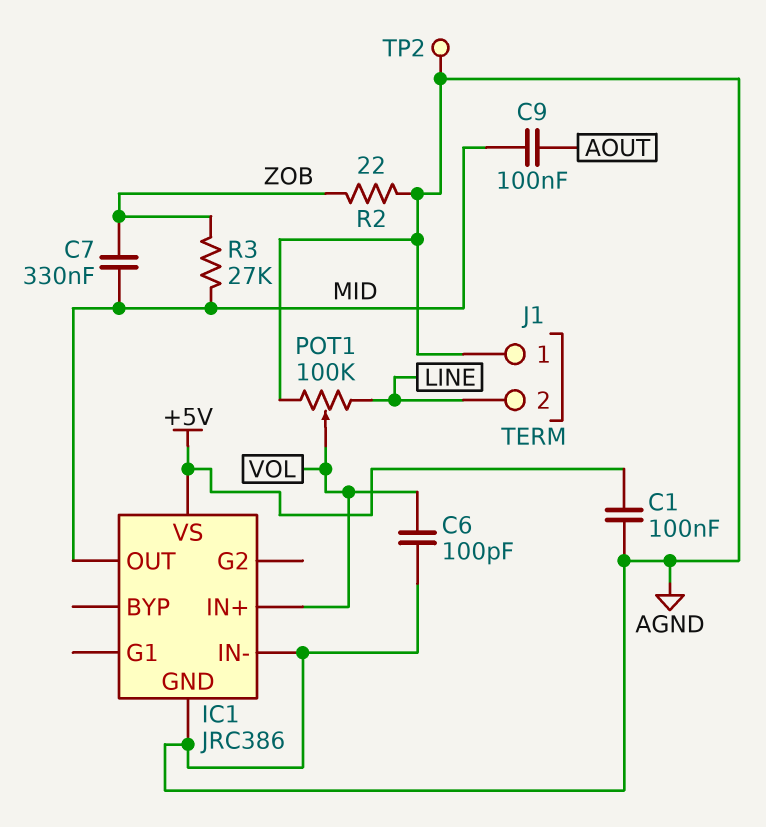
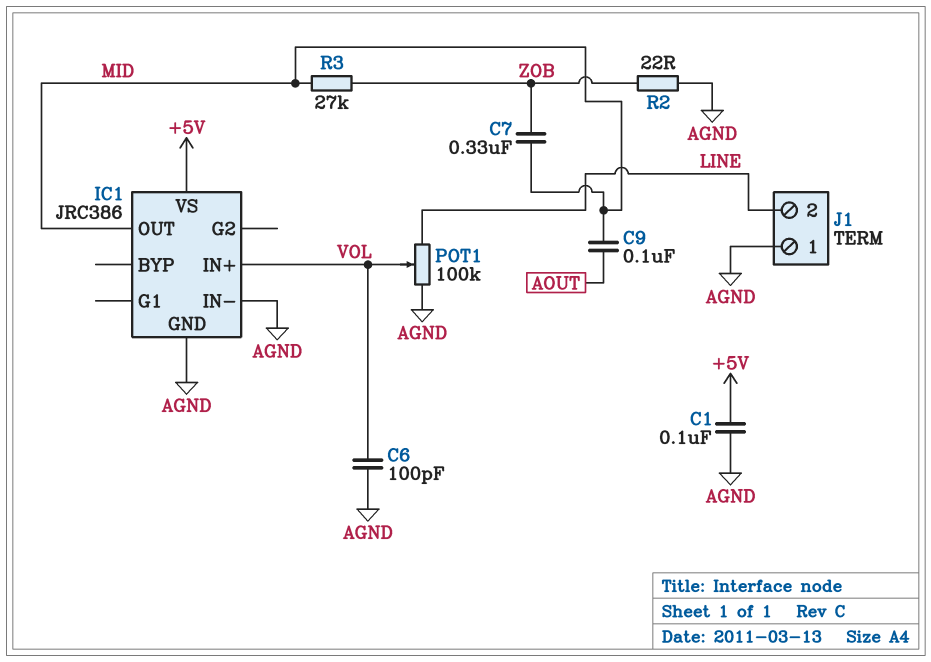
TP2: test point (AGND) -> none

